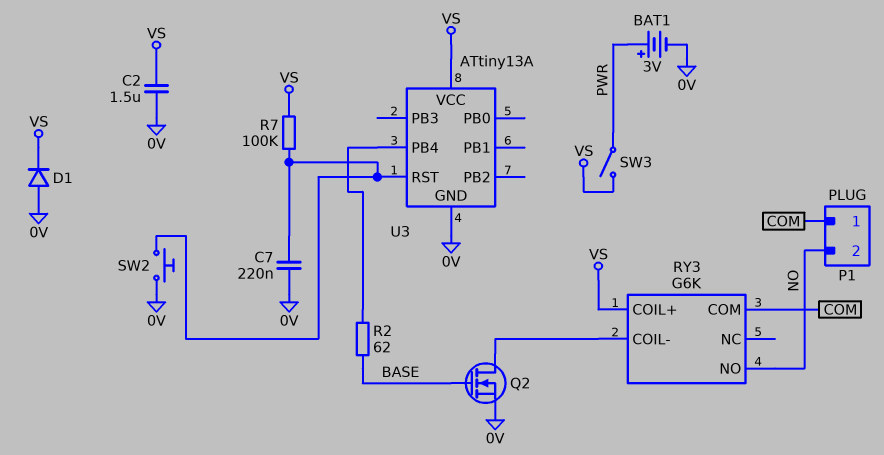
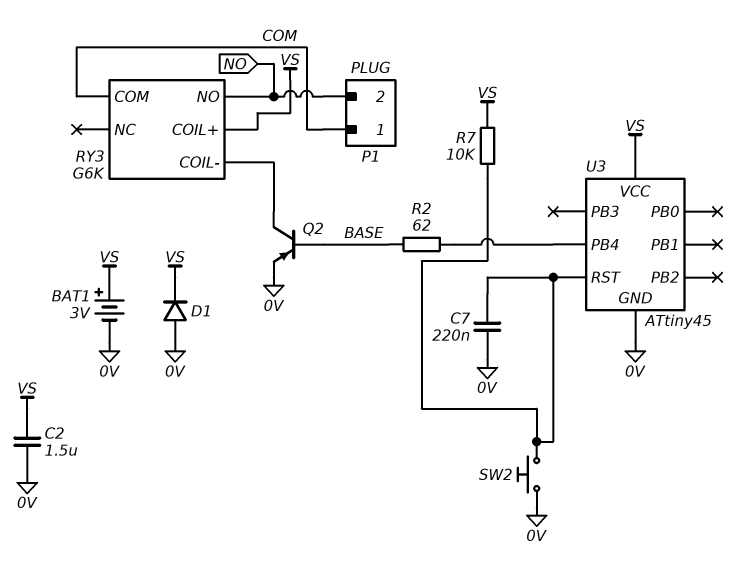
BAT1: 3V (plus PWR, minus 0V) -> 3V (plus VS, minus 0V)
Q2: NMOS (G BASE, D RY3/COIL-, S 0V) -> PNP (B BASE, C RY3/COIL-, E 0V)
R7: 100k (U3/RST, VS) -> 10k (U3/RST, VS)
SW3: switch (PWR, VS) -> none
U3: ATtiny13A -> ATtiny45

